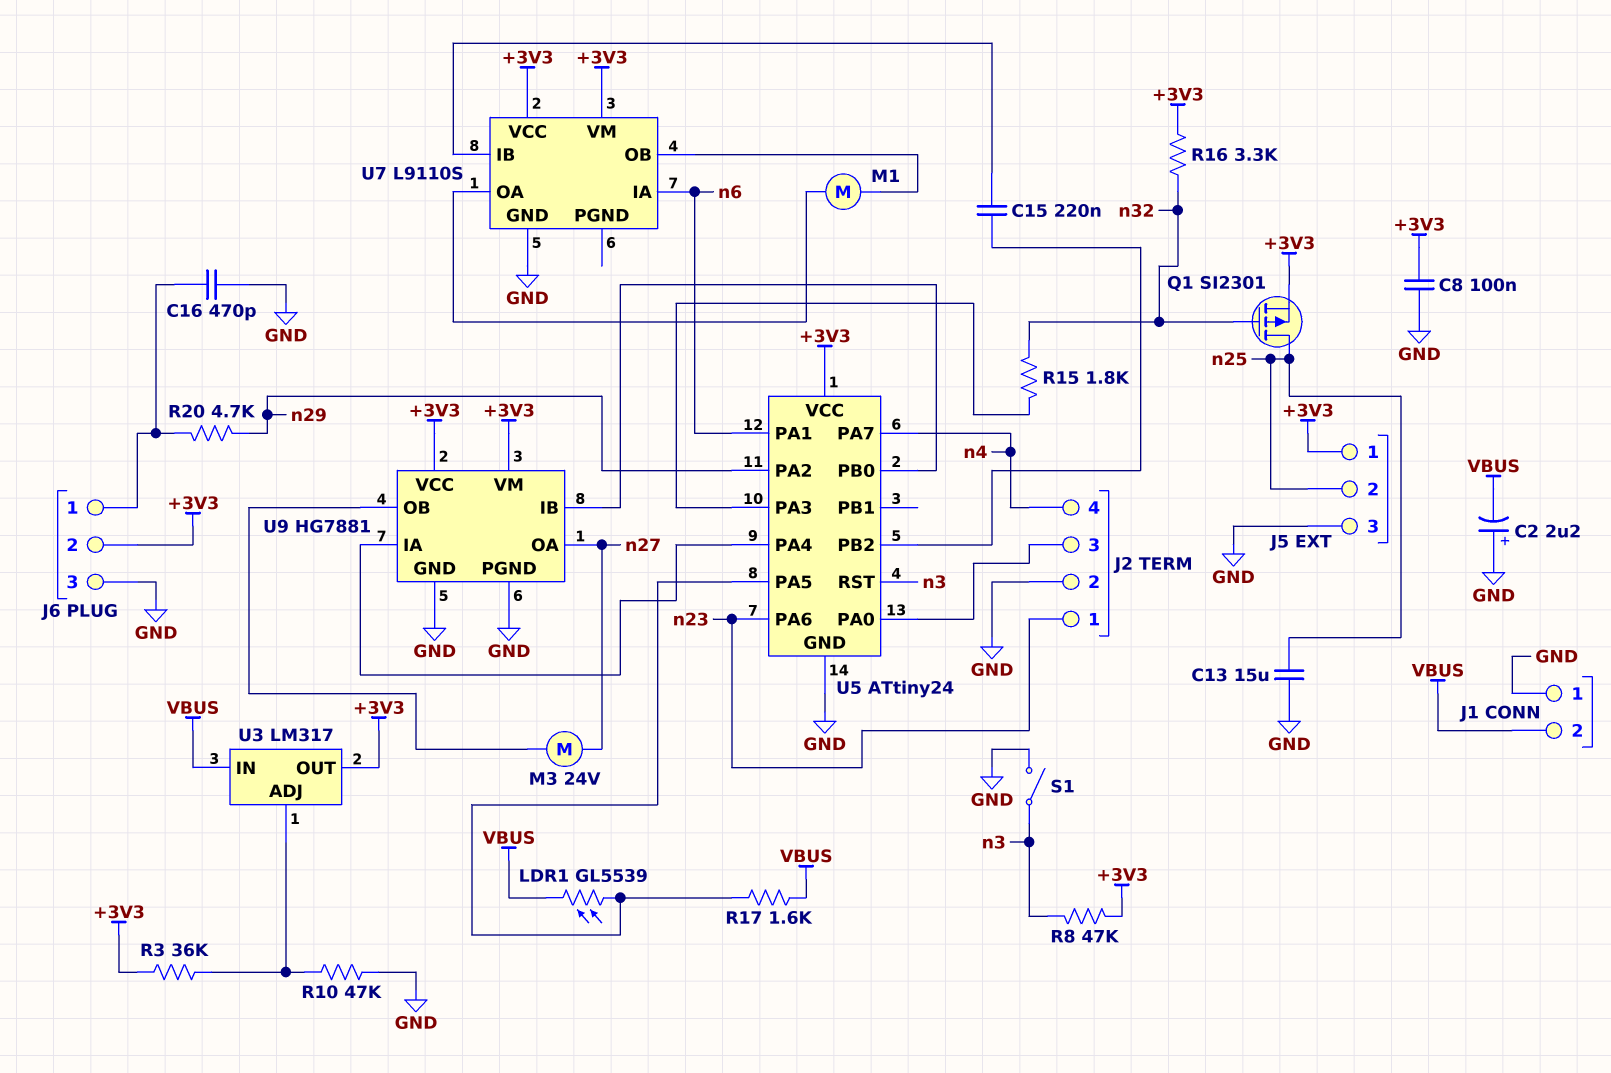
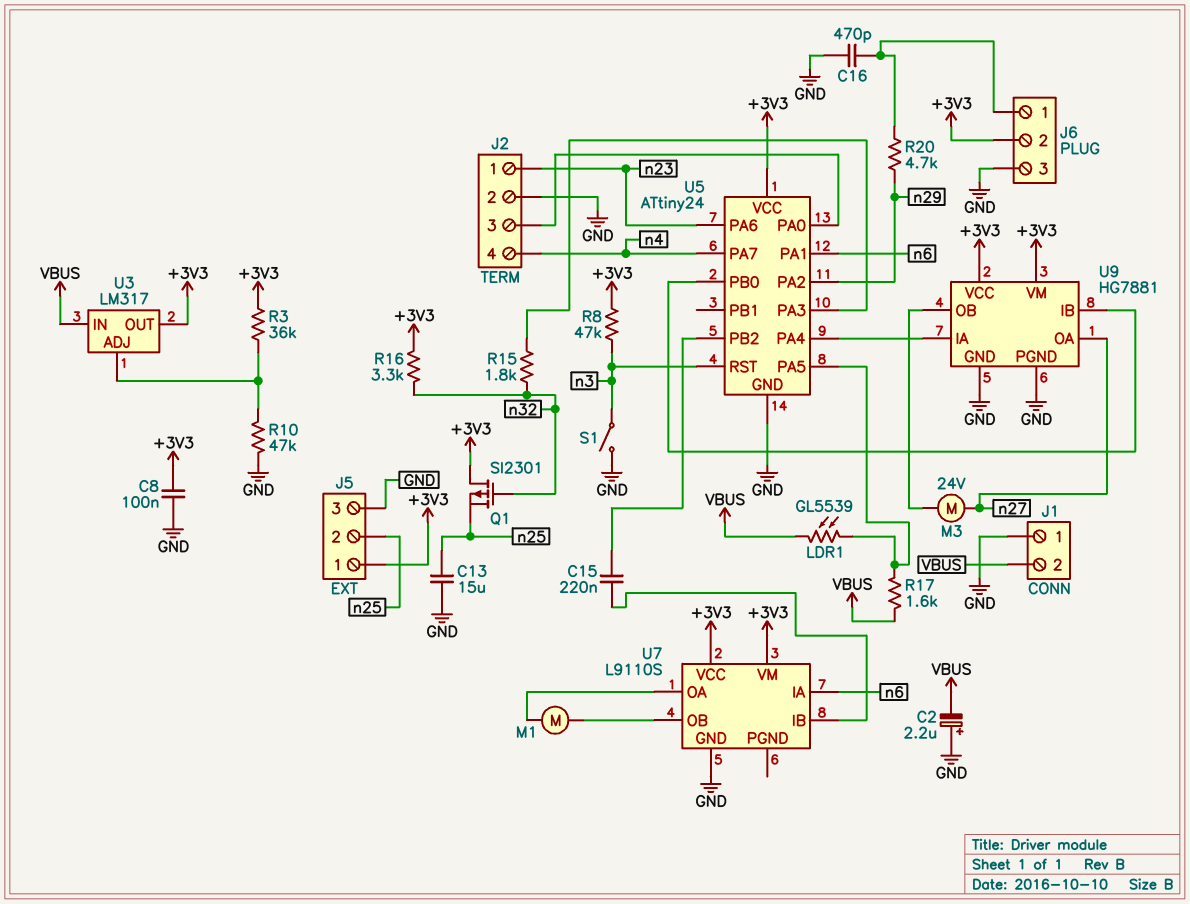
Q1: PMOS SI2301 (G n32, D n25, S +3V3) -> PMOS SI2301 (G n32, D +3V3, S n25)

